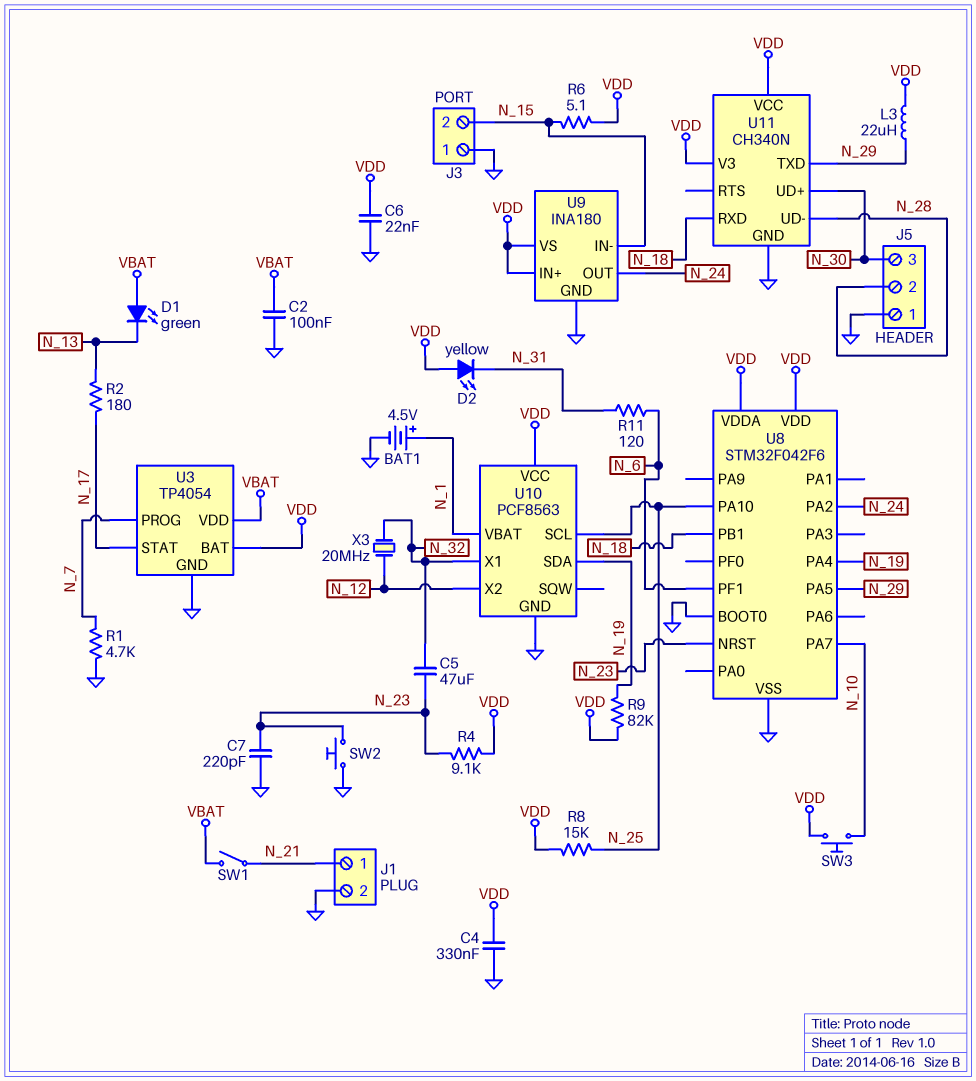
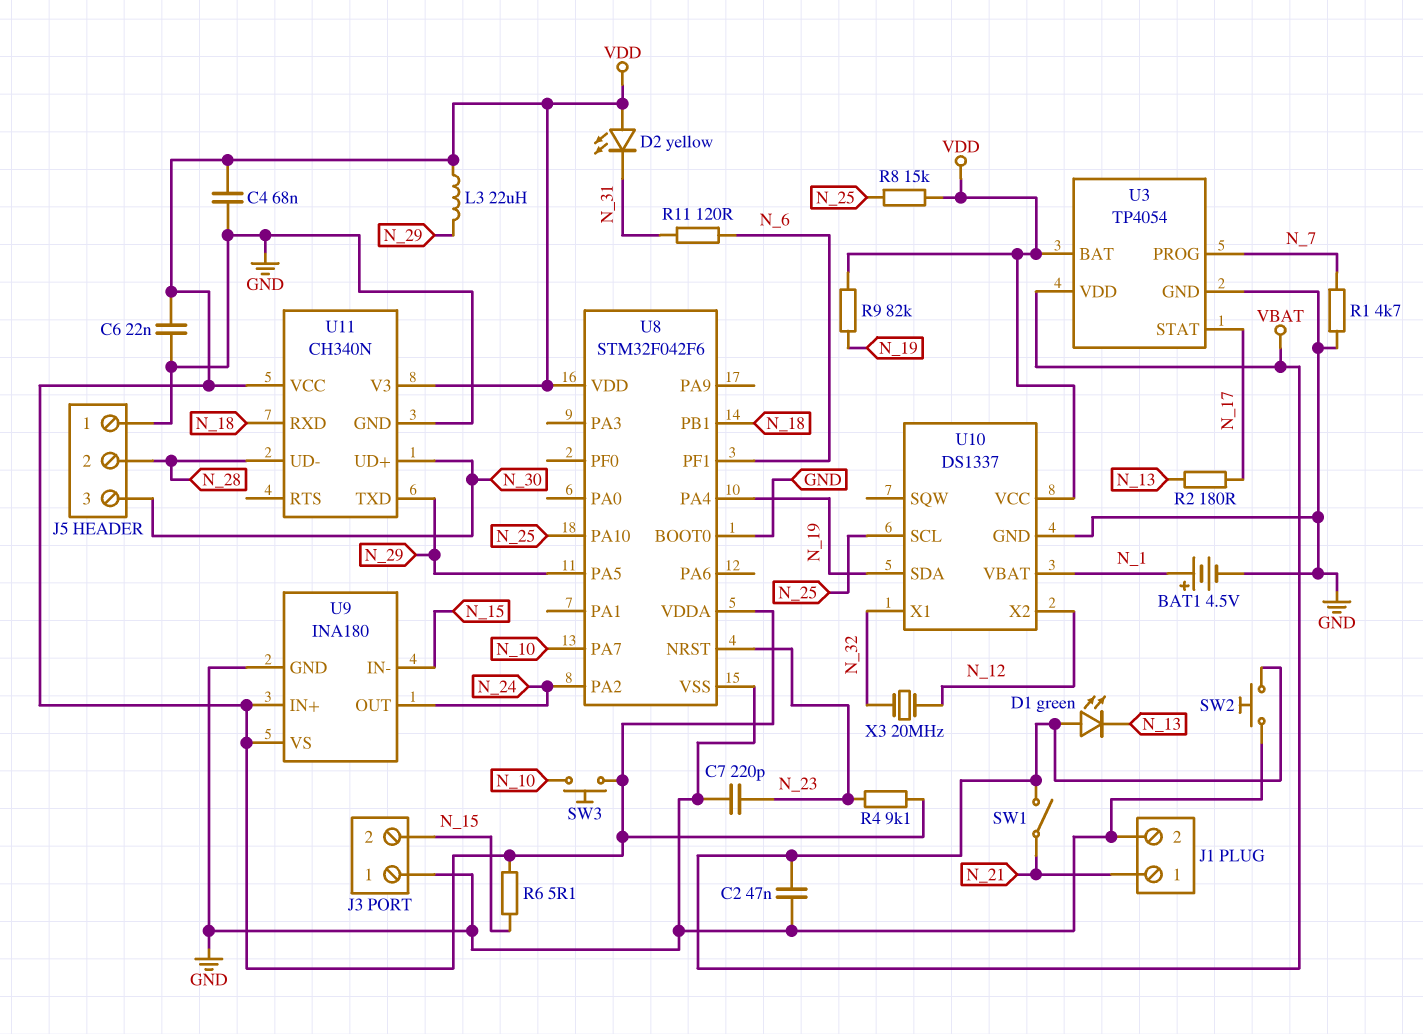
C2: 100nF (GND, VBAT) -> 47nF (GND, VBAT)
C4: 330nF (GND, VDD) -> 68nF (GND, VDD)
C5: 47uF (N_23, N_32) -> none
SW2: button (GND, N_23) -> button (GND, VBAT)
U10: PCF8563 -> DS1337

